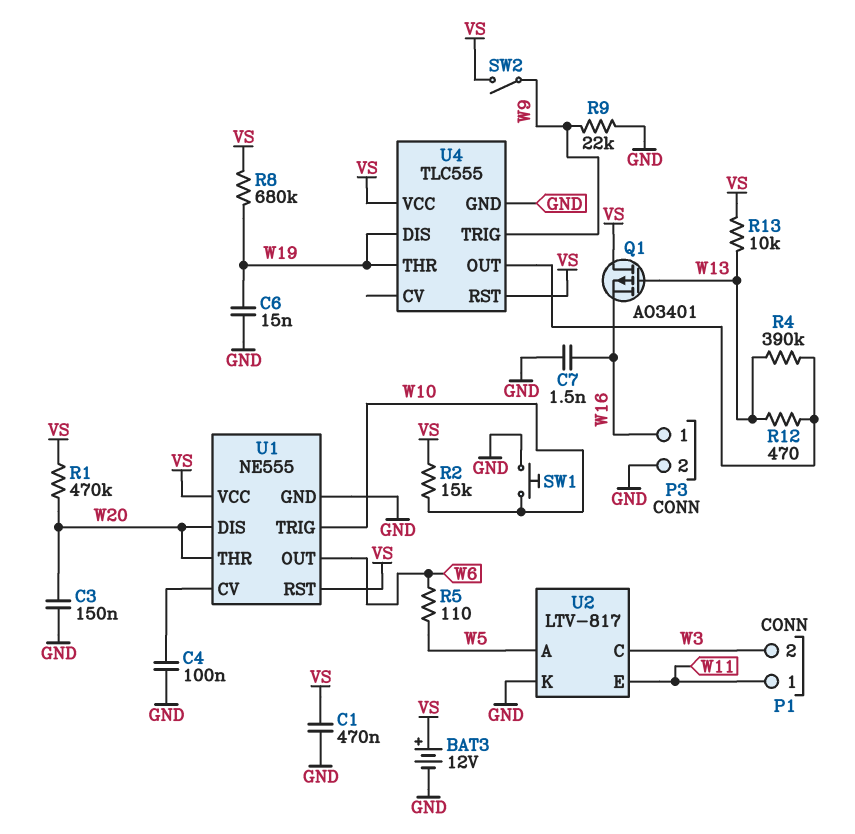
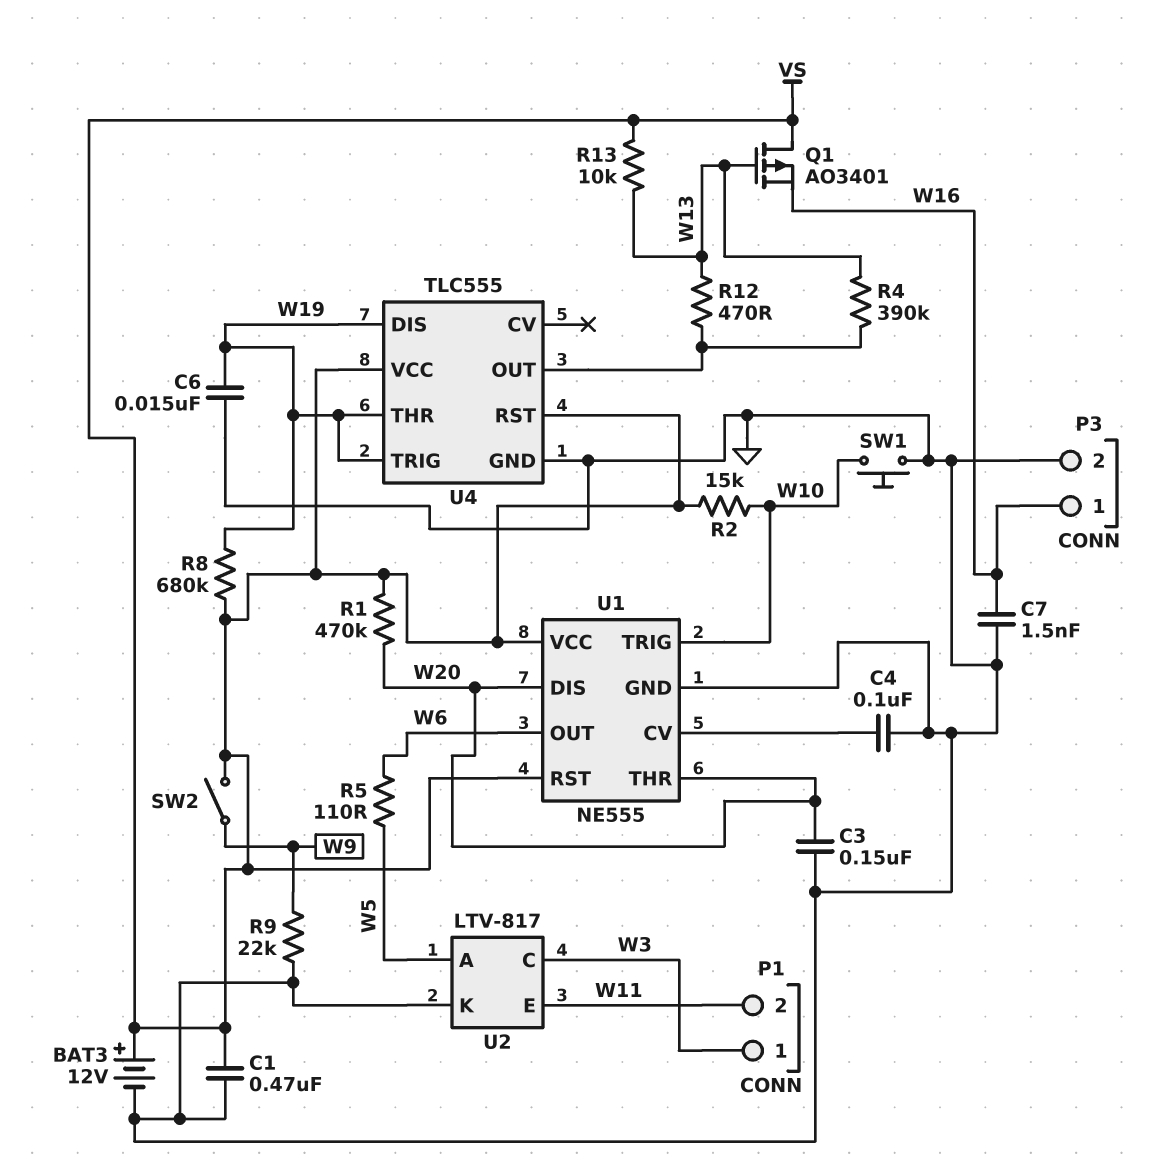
P1 pin 1: W11 -> W3
P1 pin 2: W3 -> W11
U4 pin TRIG: W9 -> W19

